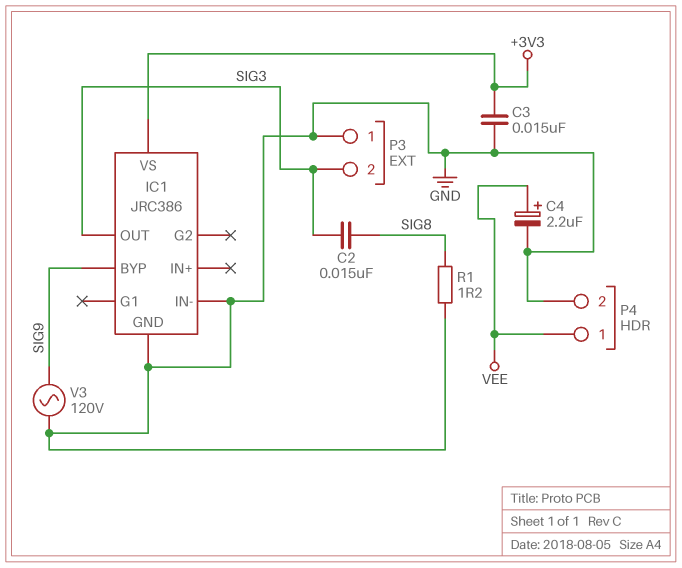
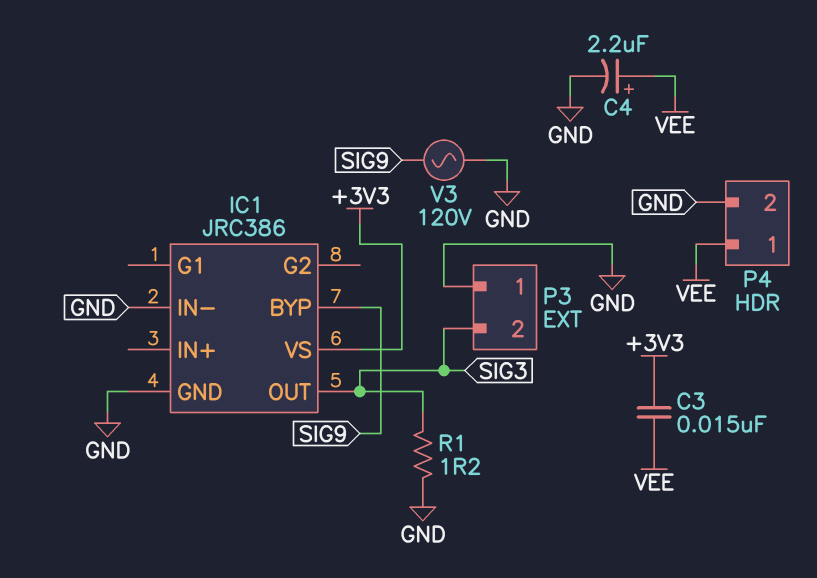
C2: 15nF (SIG3, SIG8) -> none
C3: 15nF (+3V3, GND) -> 15nF (+3V3, VEE)
R1: 1.2 (GND, SIG8) -> 1.2 (GND, SIG3)

